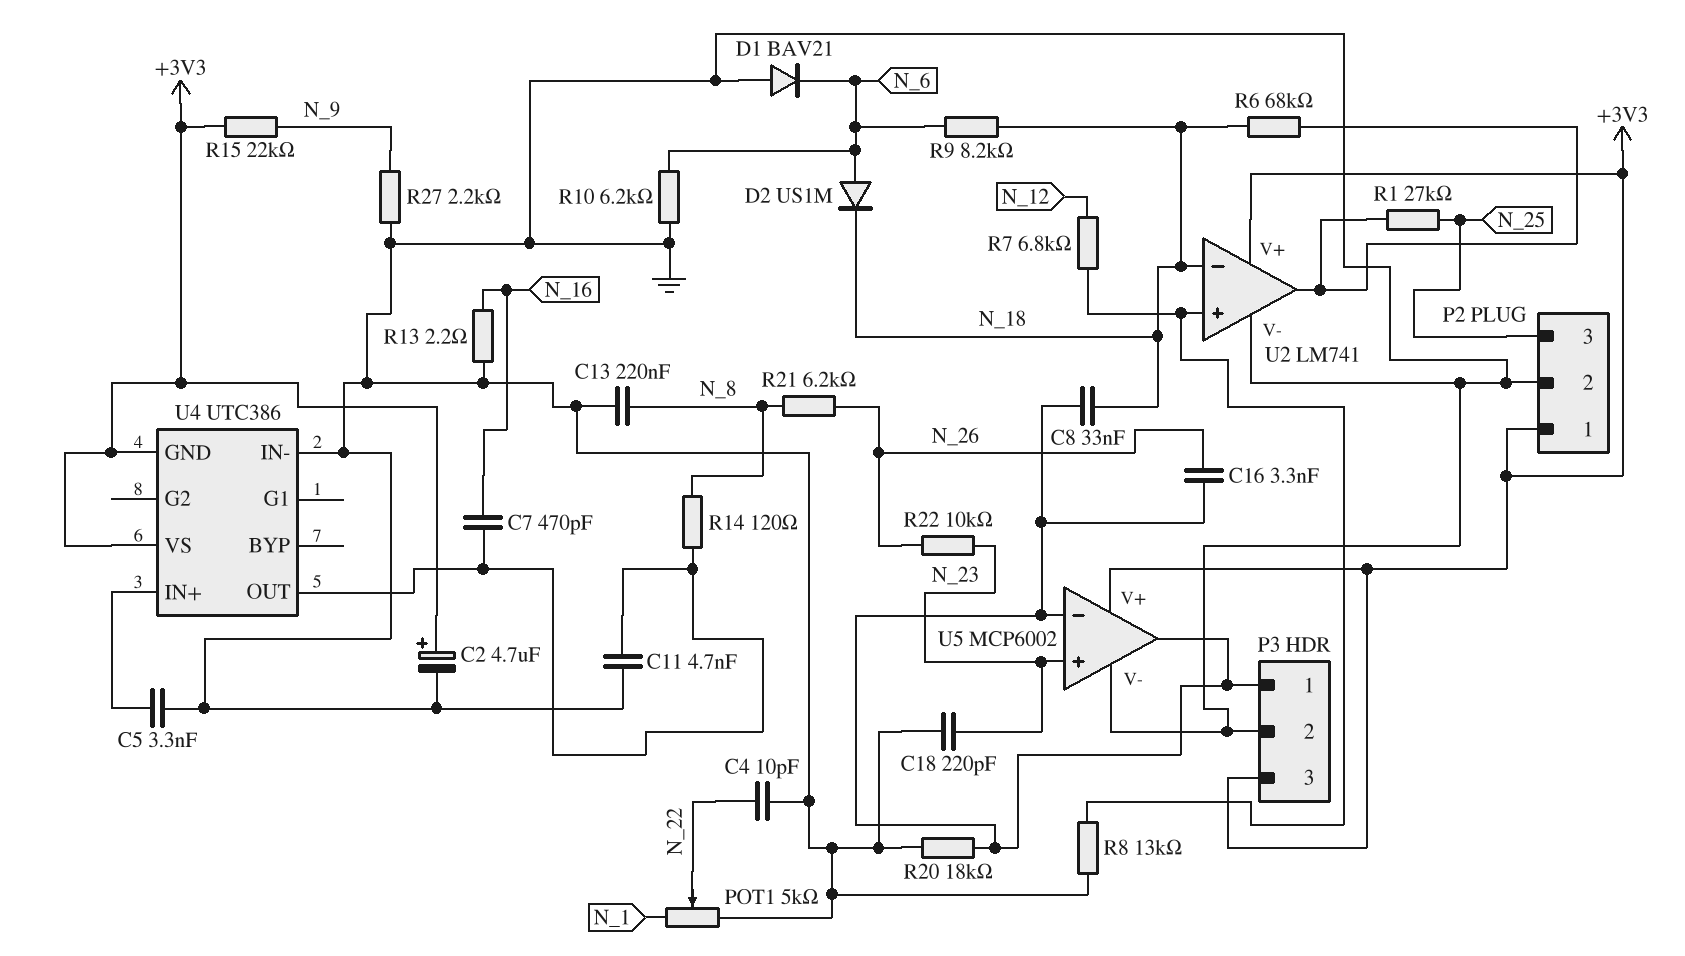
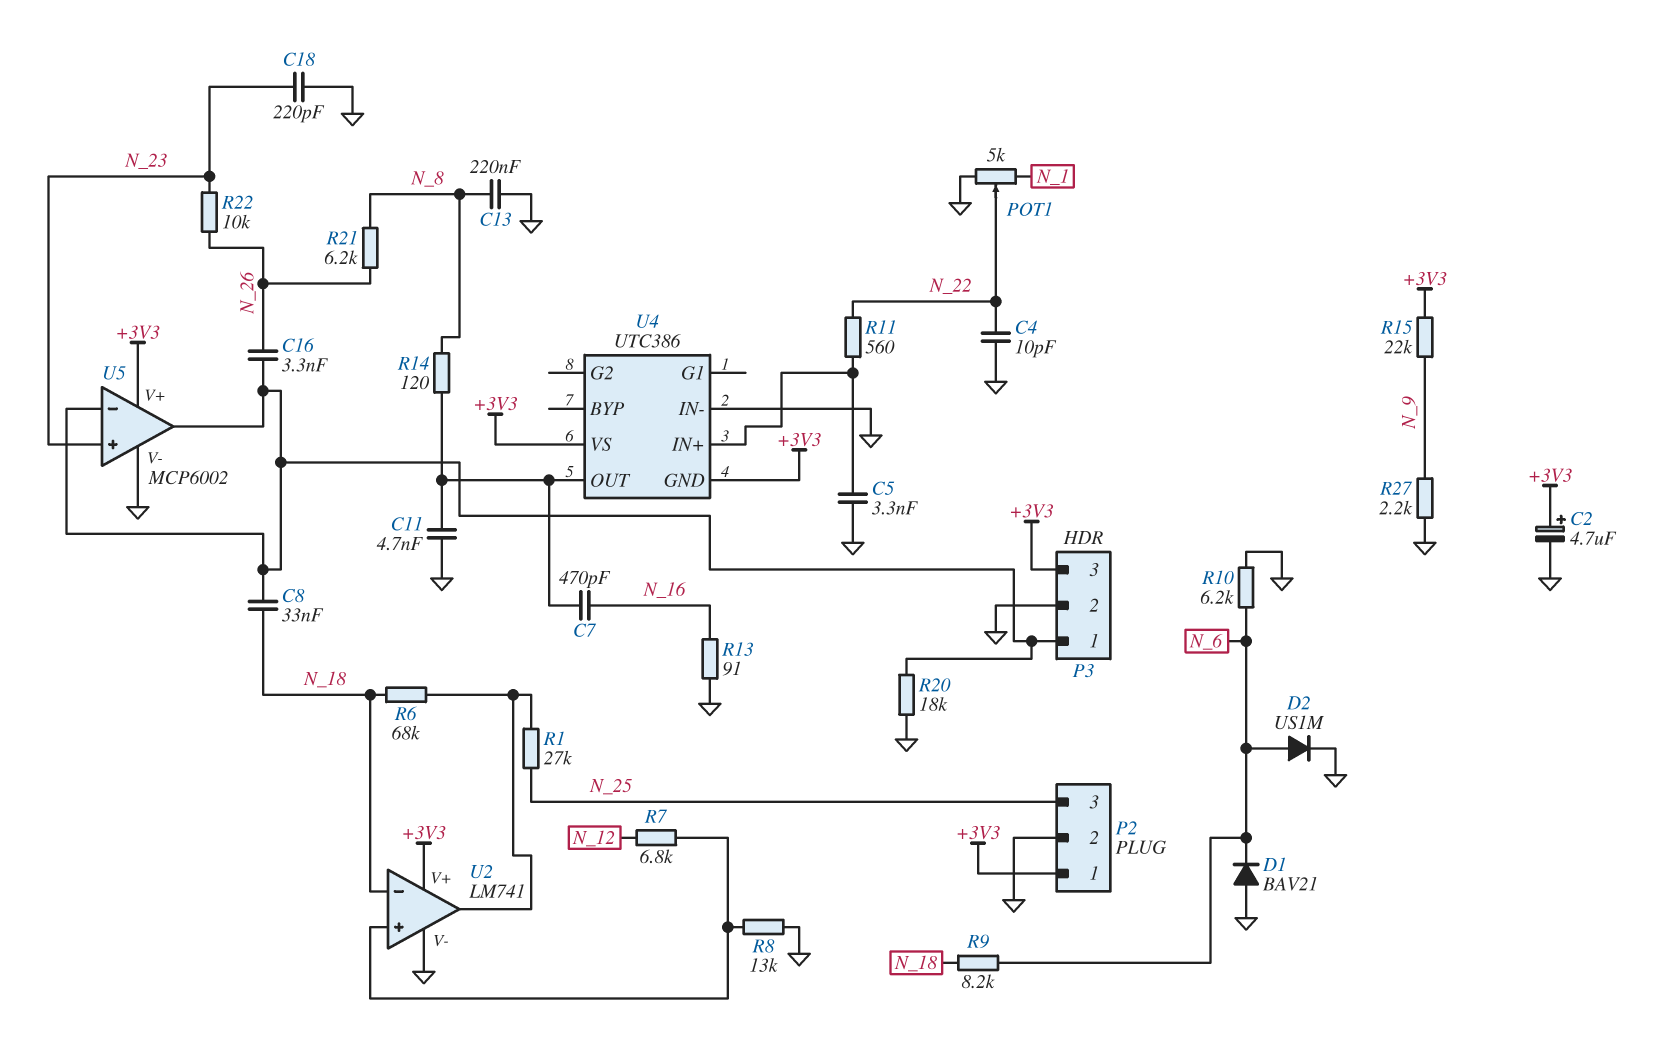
D2: diode US1M (A N_6, K N_18) -> diode US1M (A N_6, K GND)
R11: none -> 560 (N_22, U4/IN+)
R13: 2.2 (GND, N_16) -> 91 (GND, N_16)

